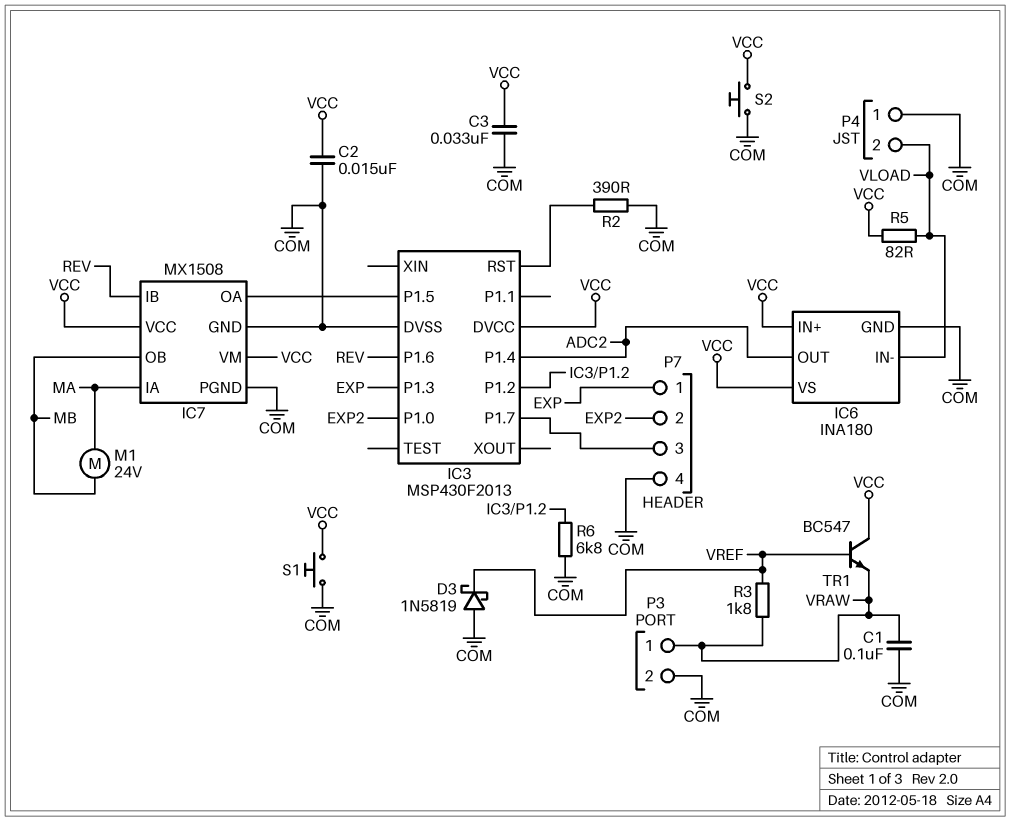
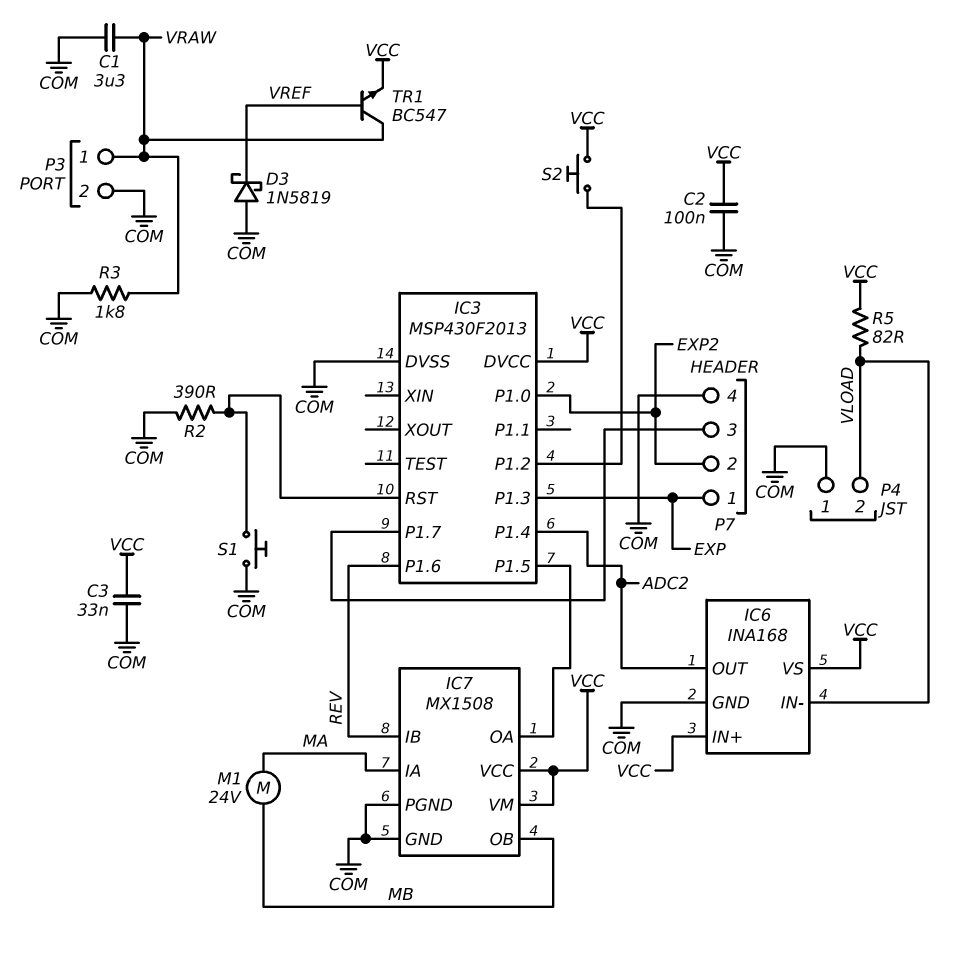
C1: 100nF (COM, VRAW) -> 3.3uF (COM, VRAW)
C2: 15nF (COM, VCC) -> 100nF (COM, VCC)
IC6: INA180 -> INA168
R3: 1.8k (VRAW, VREF) -> 1.8k (COM, VRAW)
R6: 6.8k (COM, IC3/P1.2) -> none
S1: button (COM, VCC) -> button (COM, IC3/RST)
S2: button (COM, VCC) -> button (IC3/P1.2, VCC)
TR1: NPN BC547 (B VREF, C VCC, E VRAW) -> NPN BC547 (B VREF, C VRAW, E VCC)

